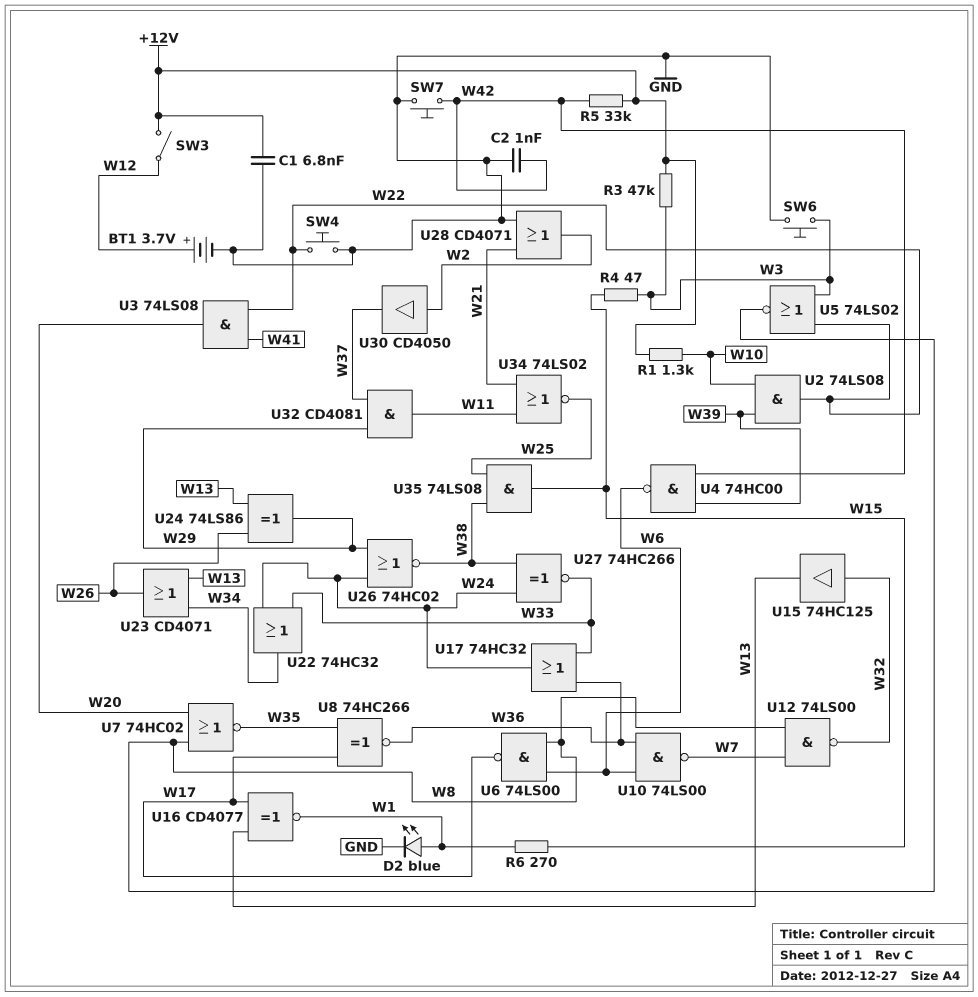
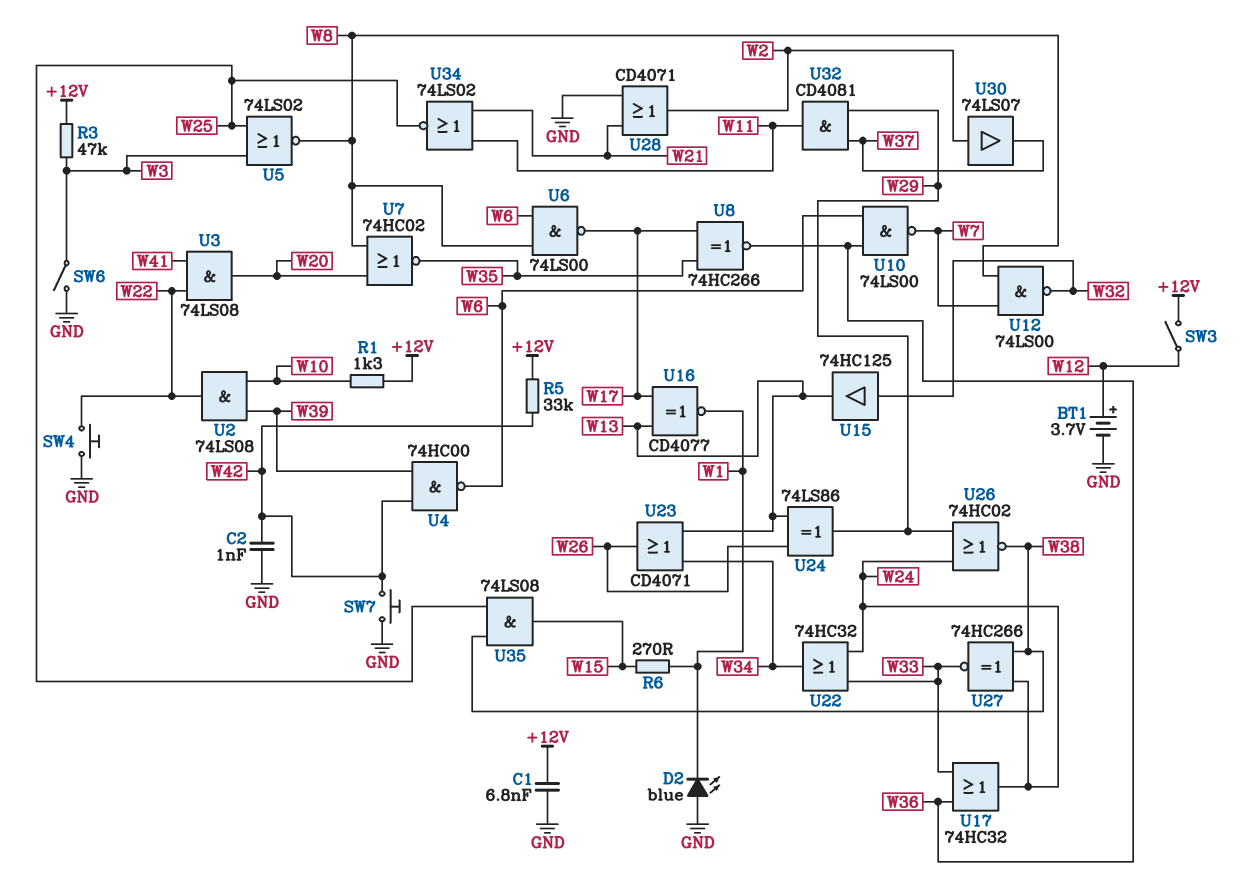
D2: LED blue (A W1, K GND) -> LED blue (A GND, K W1)
R4: 47 (W3, W15) -> none
SW6: button (GND, W3) -> switch (GND, W3)
U5: NOR 74LS02 (in W3, in W22, out W8) -> NOR 74LS02 (in W3, in W25, out W8)
U30: buffer CD4050 (in W2, out W37) -> buffer 74LS07 (in W2, out W37)

